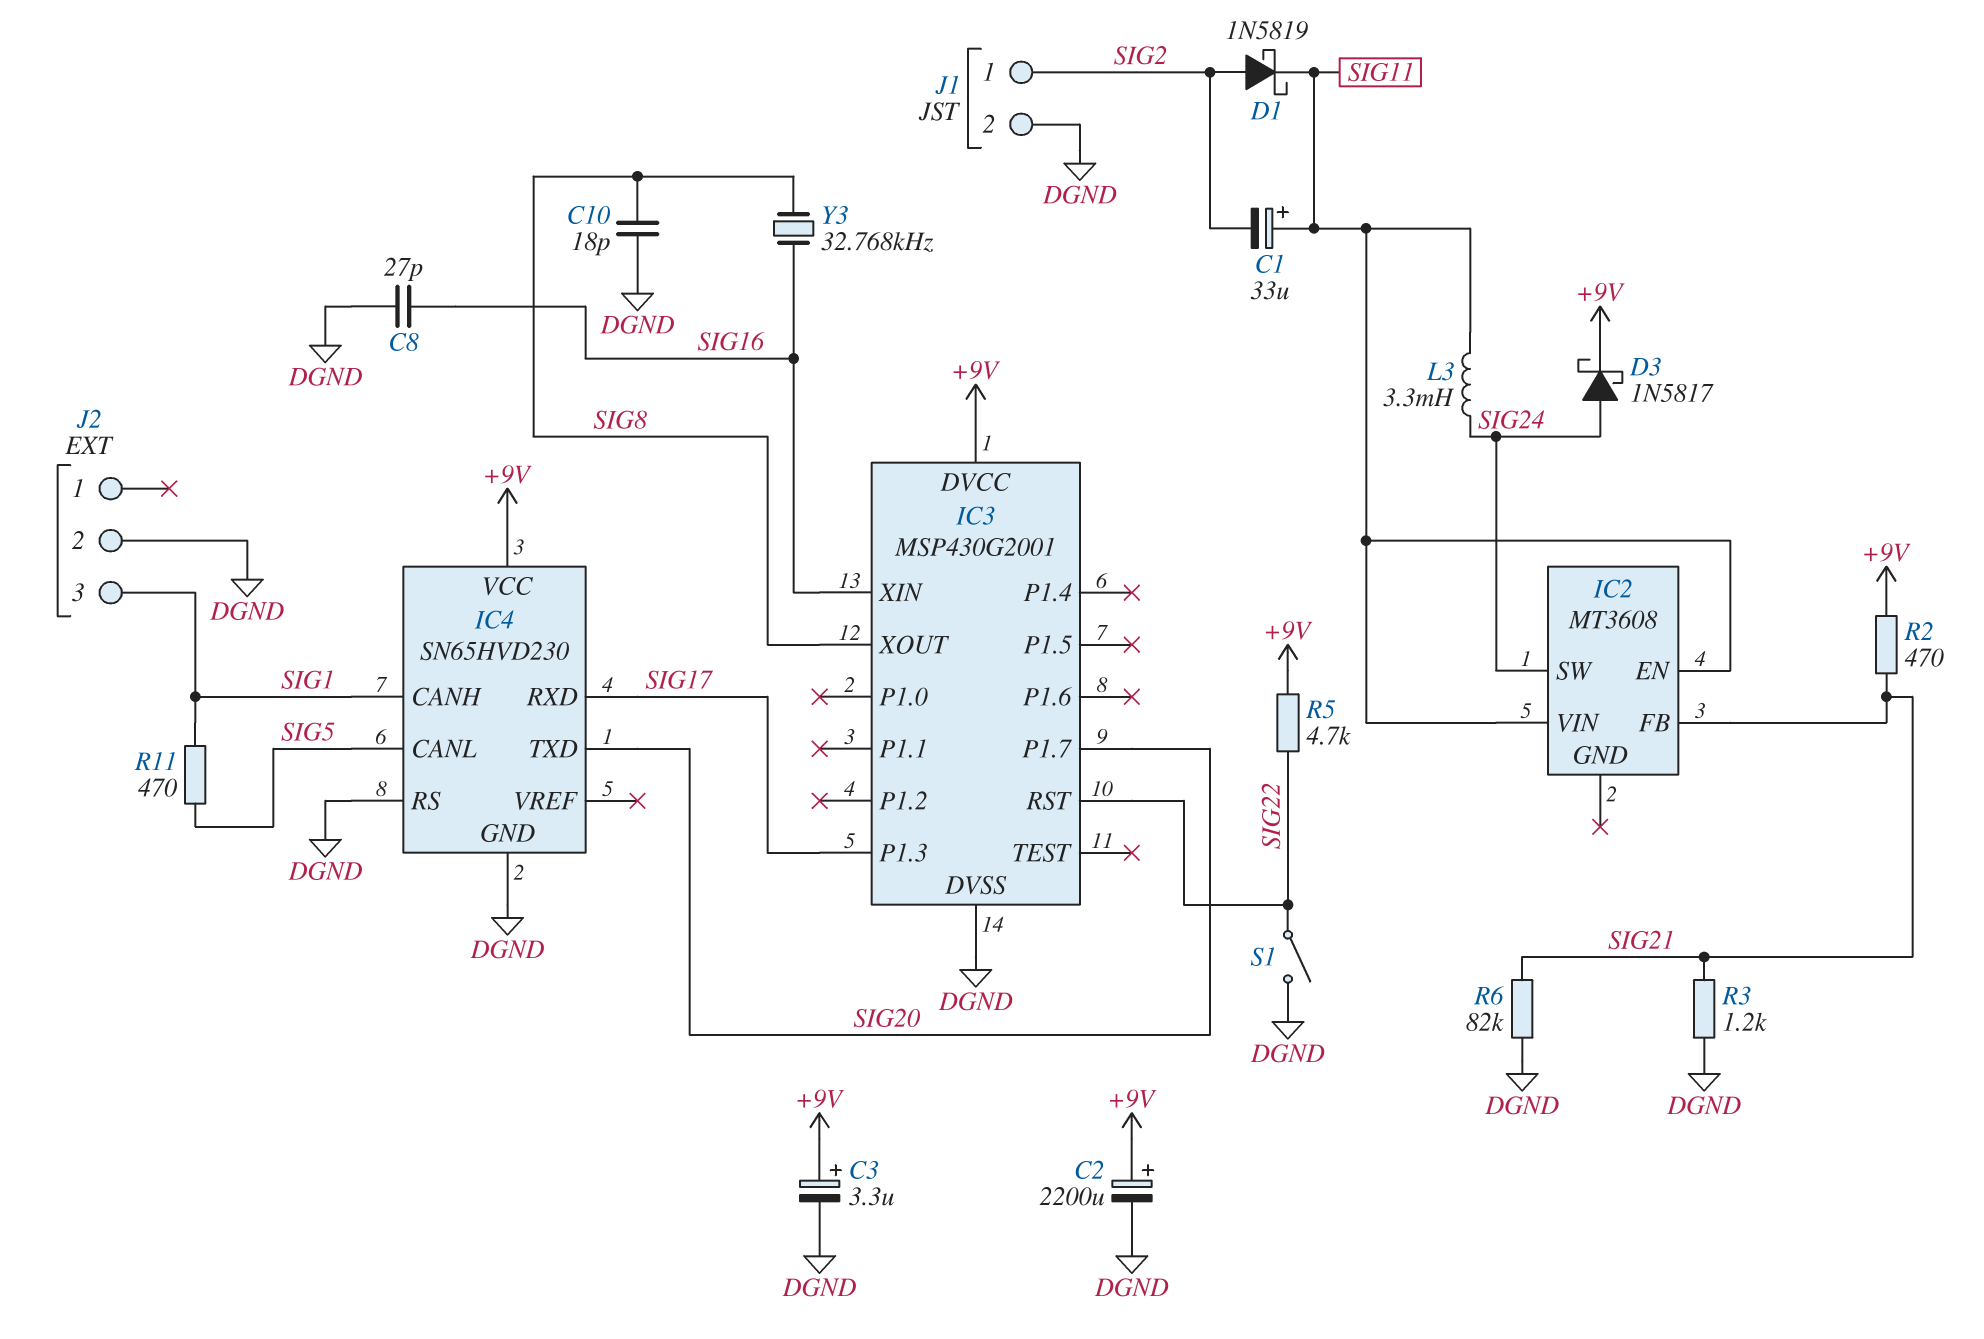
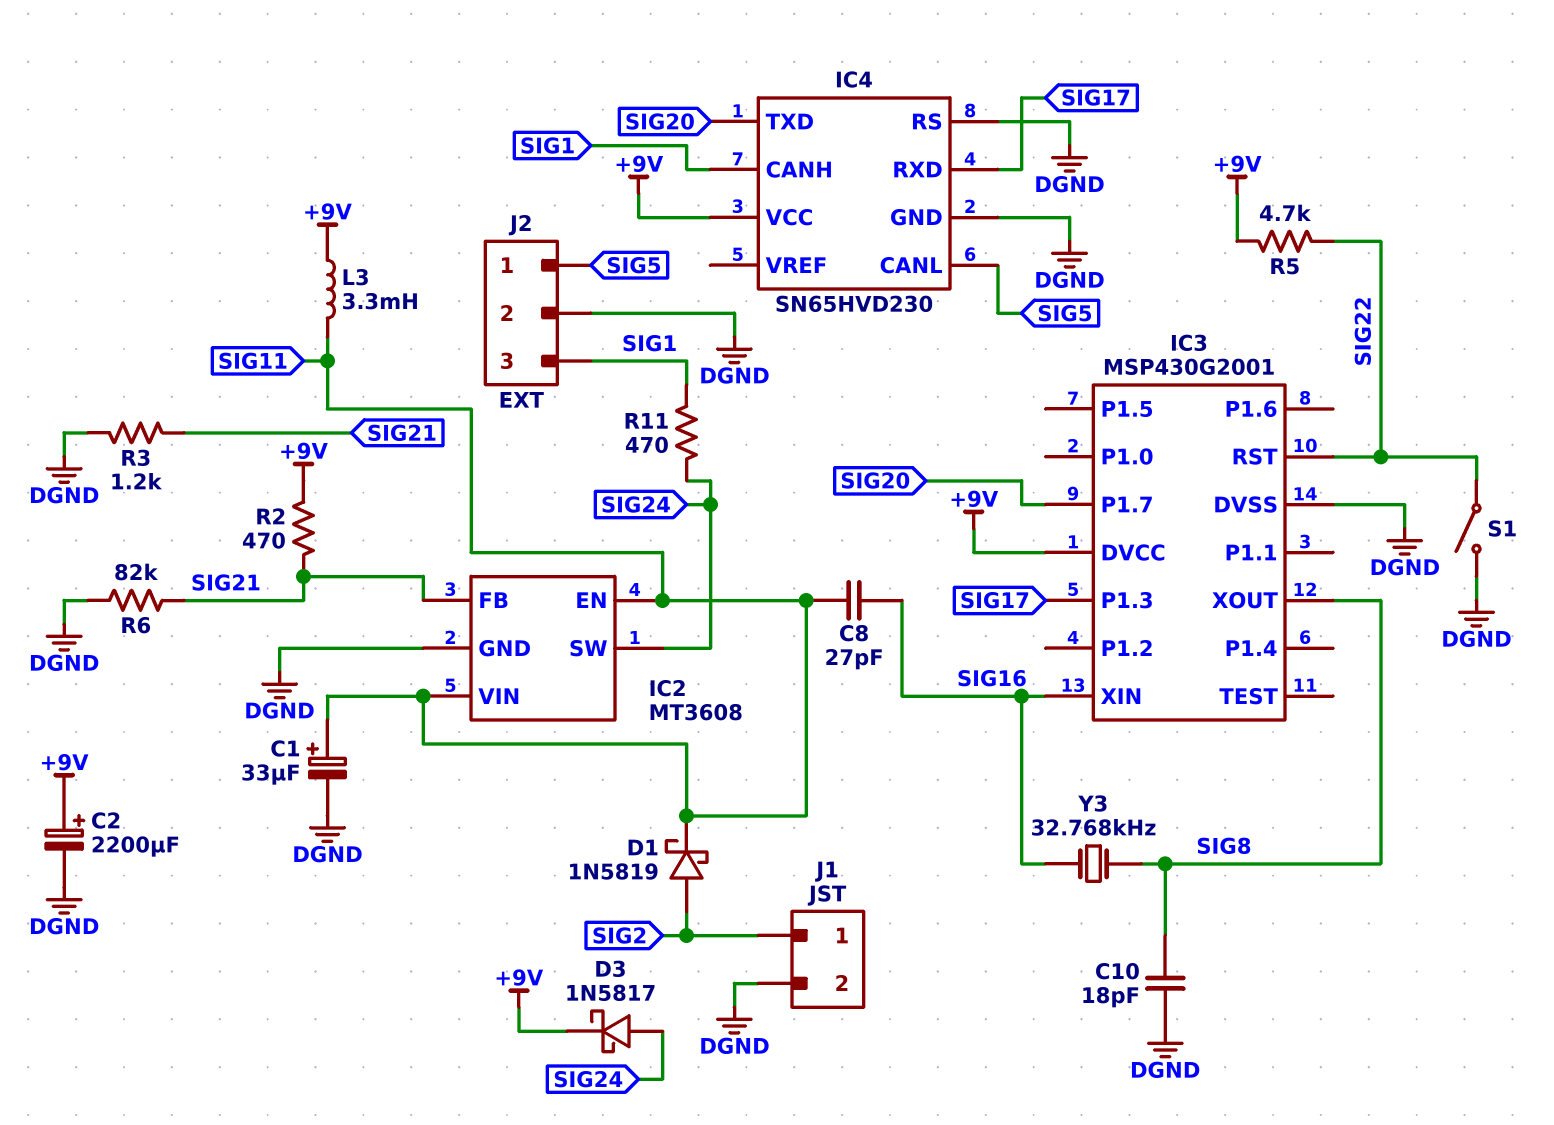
C1: 33uF (plus SIG11, minus SIG2) -> 33uF (plus SIG11, minus DGND)
C3: 3.3uF (plus +9V, minus DGND) -> none
C8: 27pF (DGND, SIG16) -> 27pF (SIG11, SIG16)
IC2 pin GND: none -> DGND
J2 pin 1: none -> SIG5
L3: 3.3mH (SIG11, SIG24) -> 3.3mH (+9V, SIG11)
R11: 470 (SIG1, SIG5) -> 470 (SIG1, SIG24)

